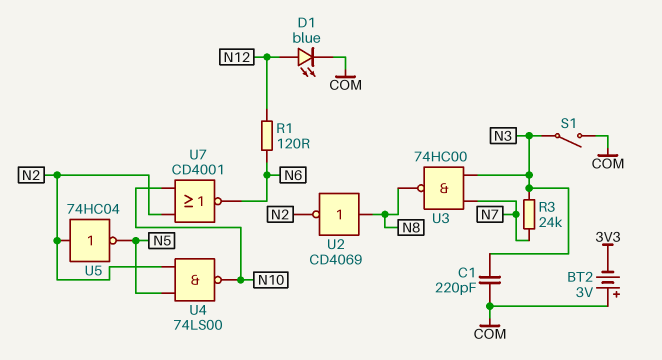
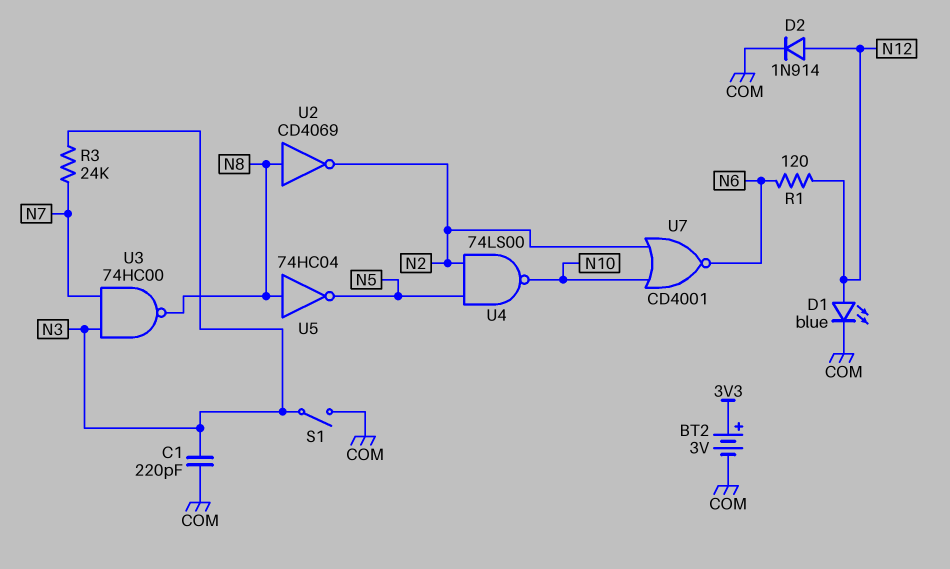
BT2: 3V (plus COM, minus 3V3) -> 3V (plus 3V3, minus COM)
D2: none -> diode 1N914 (A N12, K COM)
U5: NOT 74HC04 (in N2, out N5) -> NOT 74HC04 (in N8, out N5)

